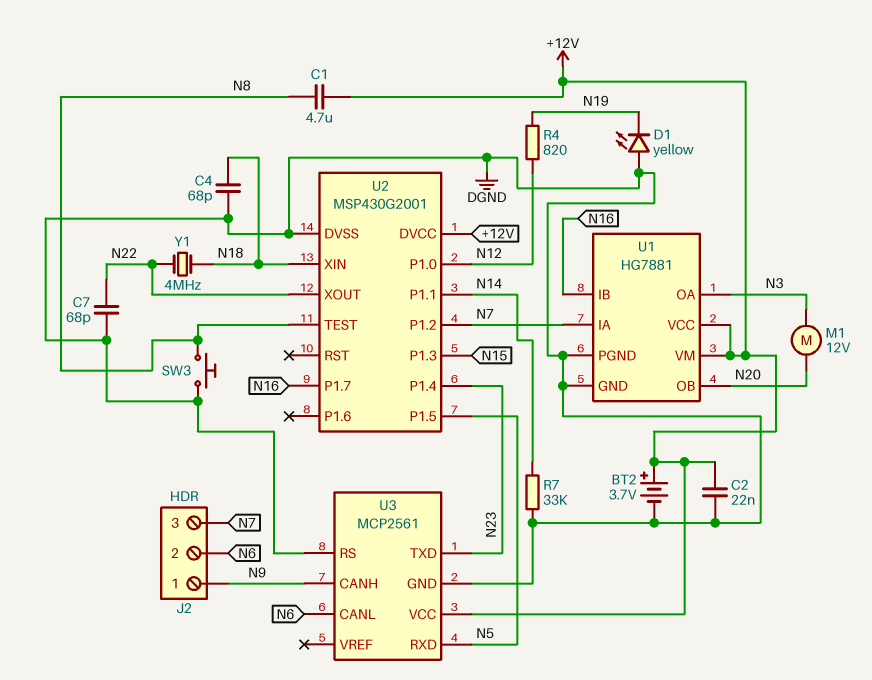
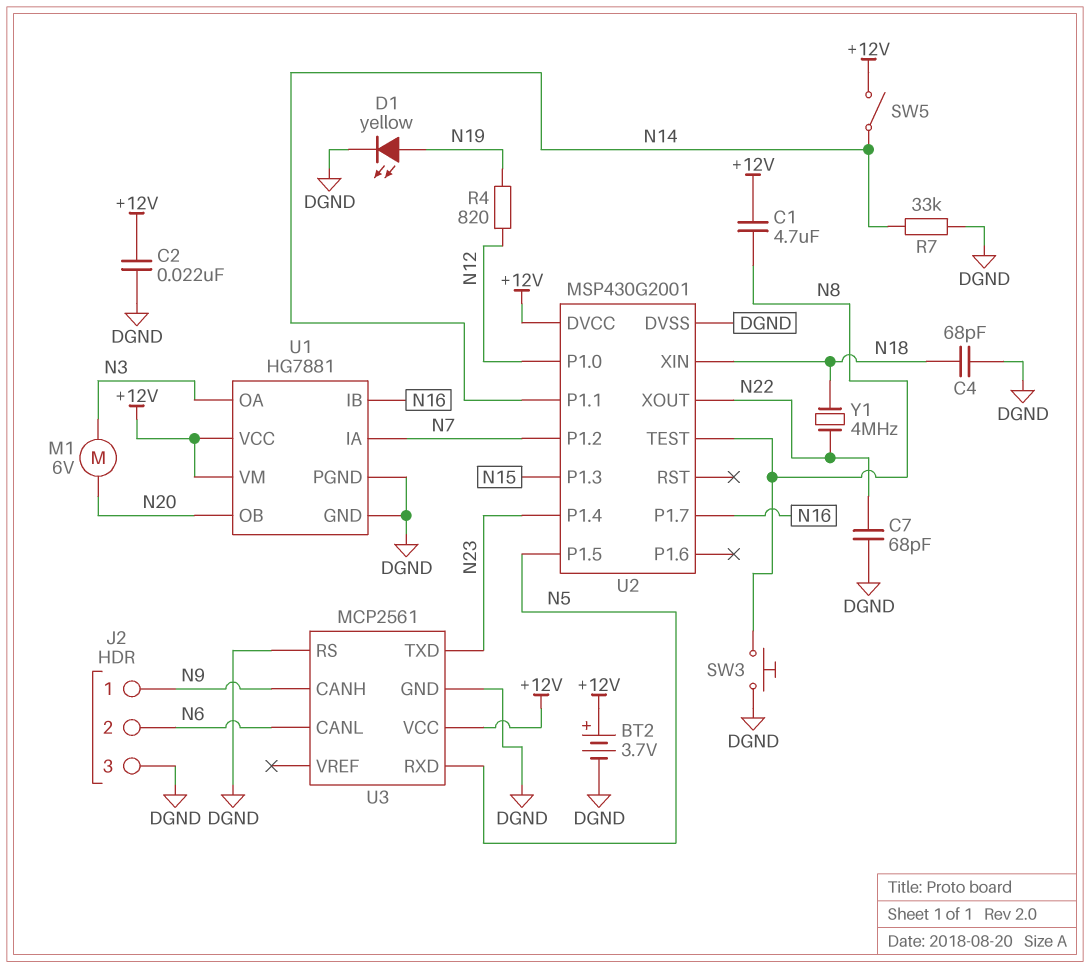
D1: LED yellow (A DGND, K N19) -> LED yellow (A N19, K DGND)
J2 pin 3: N7 -> DGND
M1: motor 12V (N3, N20) -> motor 6V (N3, N20)
SW5: none -> switch (+12V, N14)

